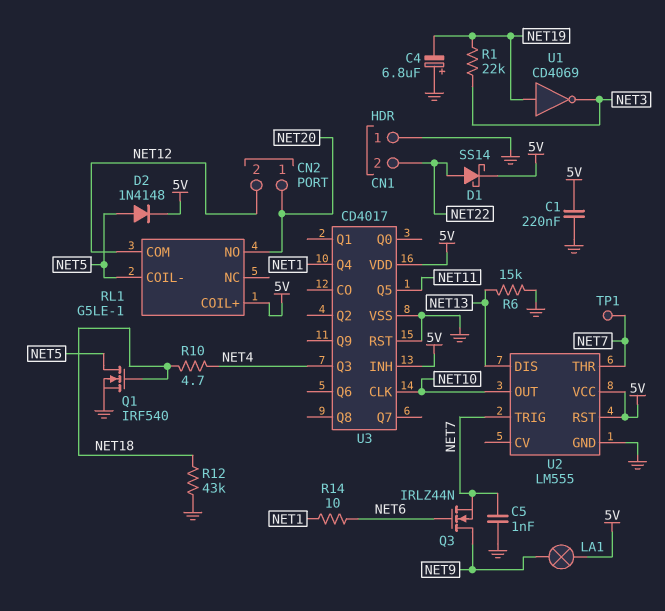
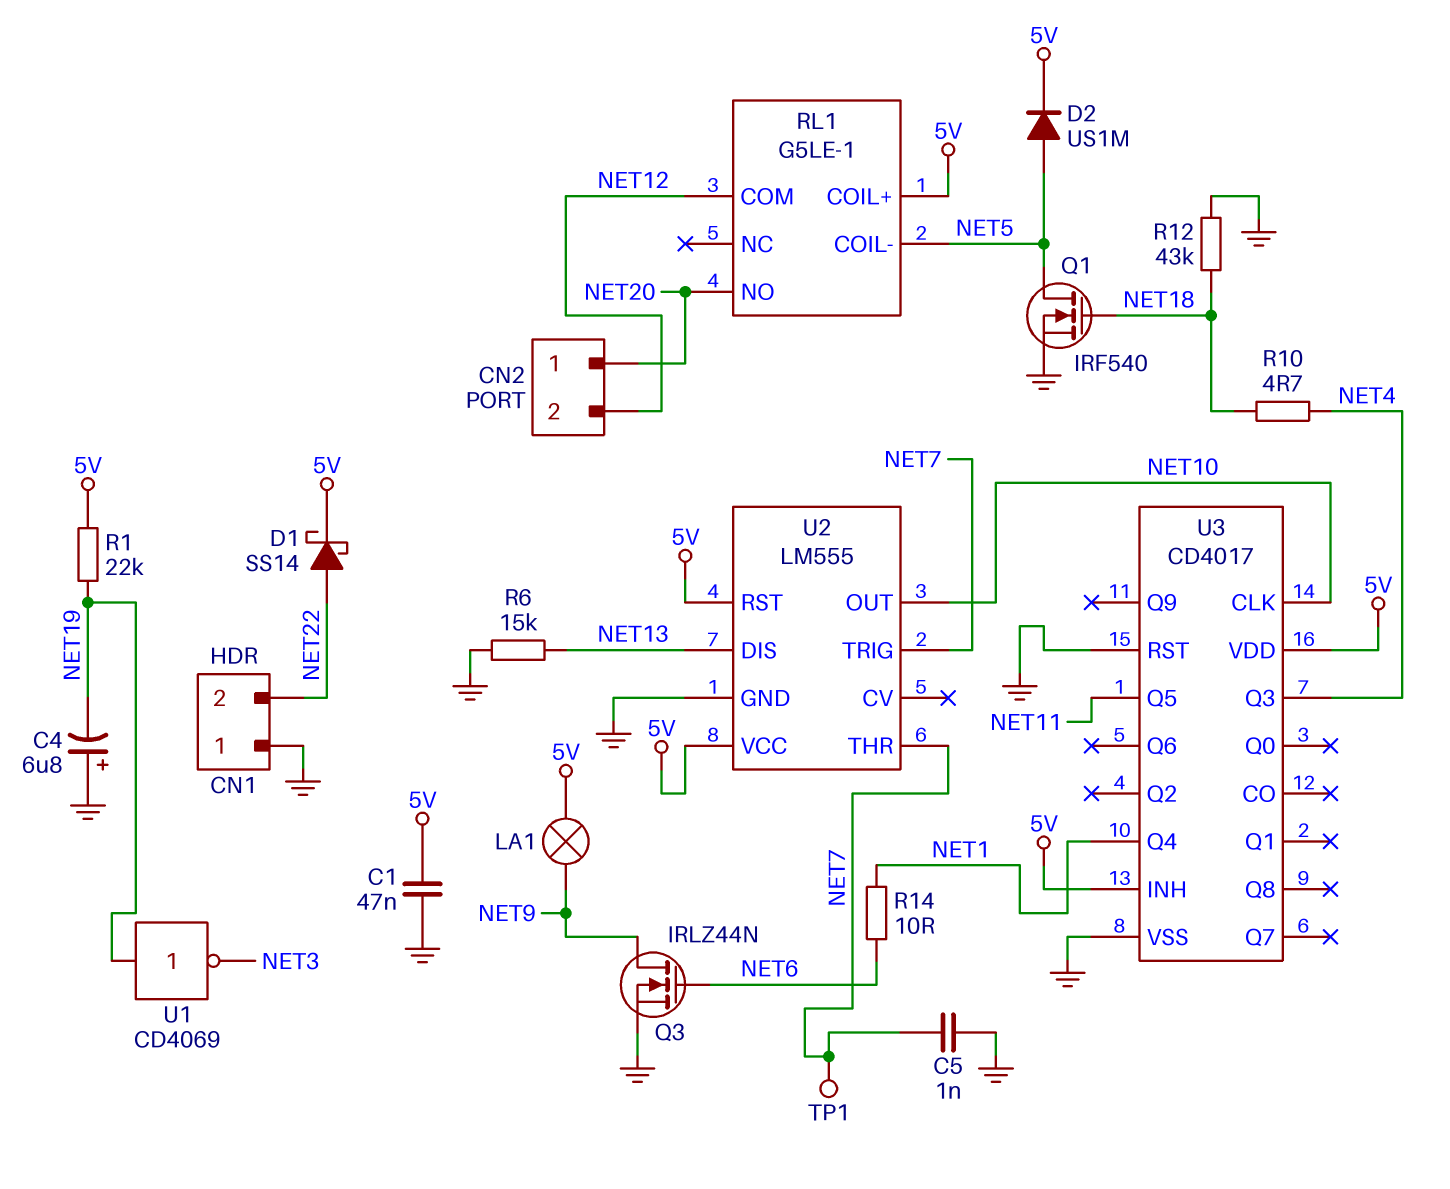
C1: 220nF (5V, GND) -> 47nF (5V, GND)
D2: diode 1N4148 (A NET5, K 5V) -> diode US1M (A NET5, K 5V)
Q3: NMOS IRLZ44N (G NET6, D NET9, S NET7) -> NMOS IRLZ44N (G NET6, D NET9, S GND)
R1: 22k (NET3, NET19) -> 22k (5V, NET19)

